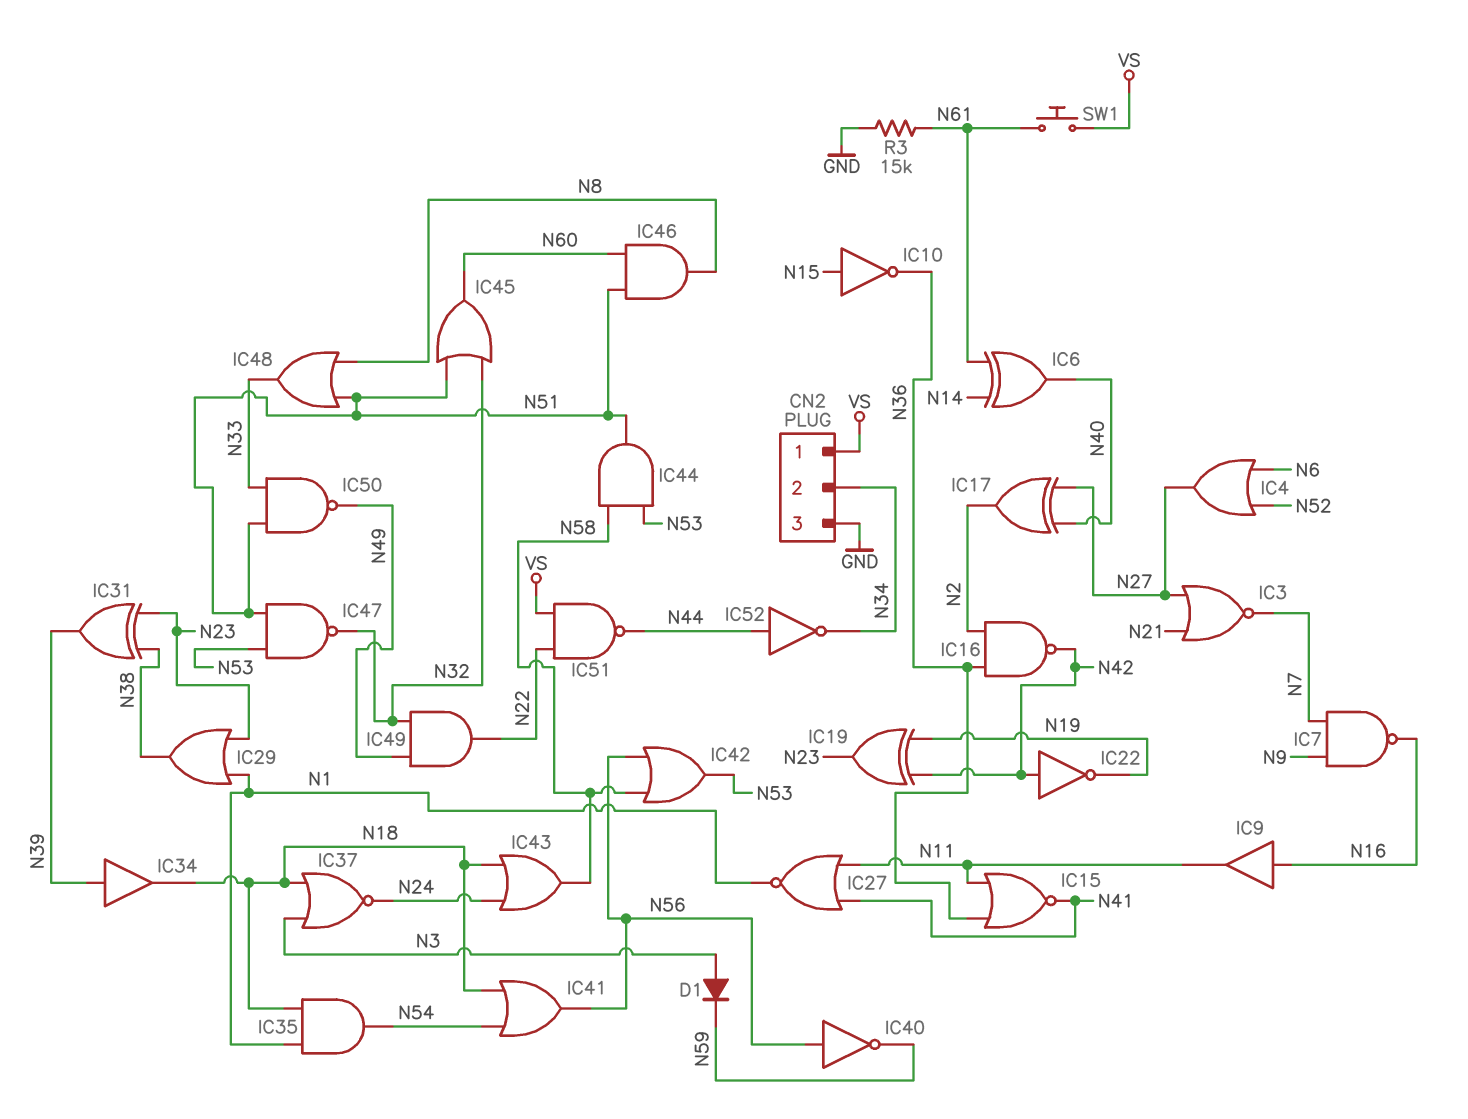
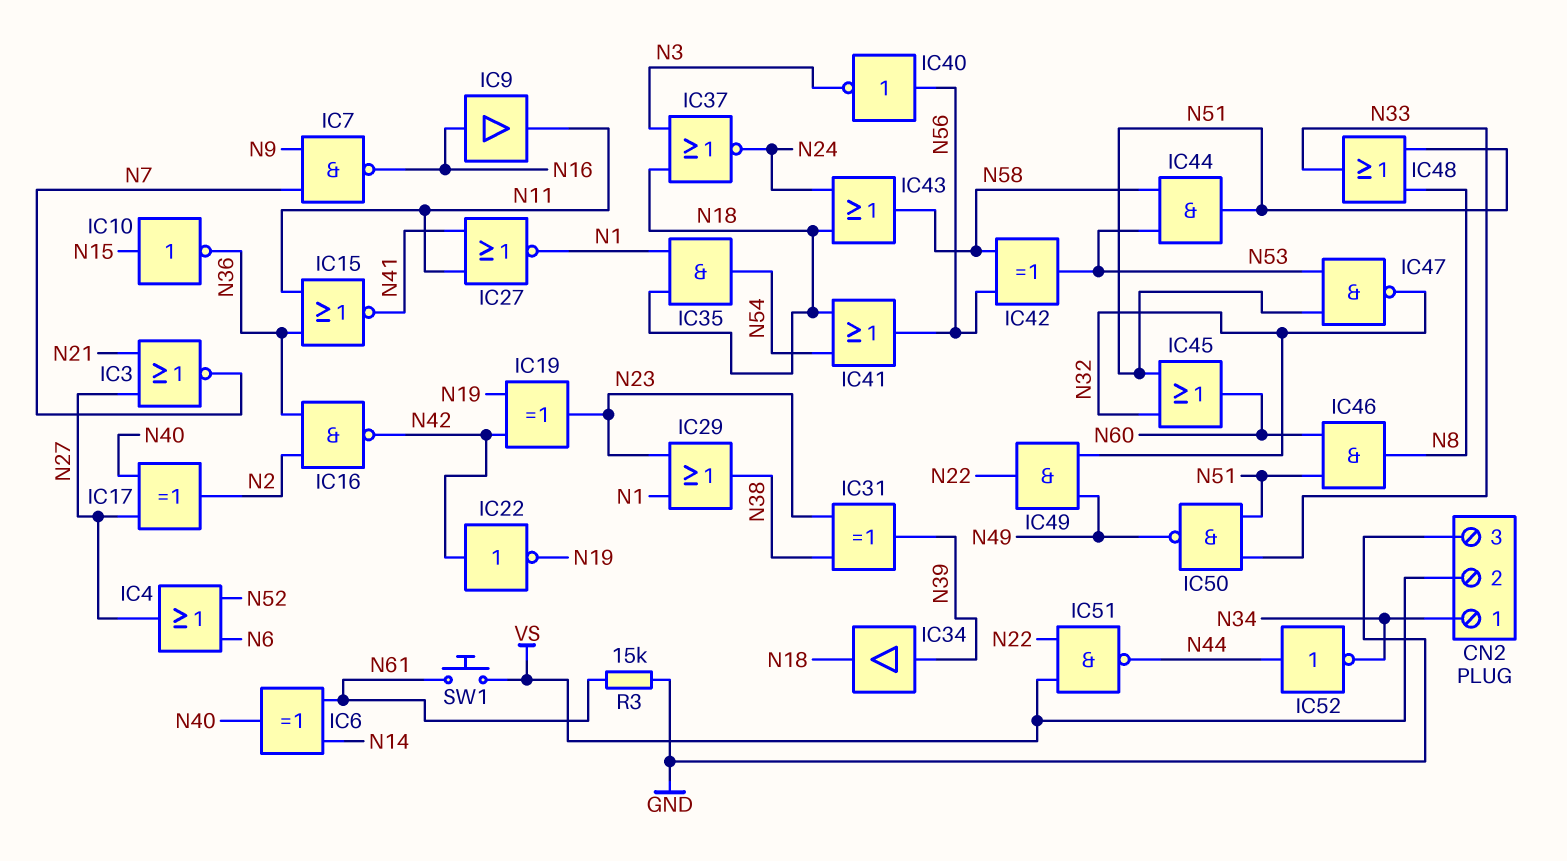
CN2 pin 1: VS -> N34
CN2 pin 2: N34 -> VS
D1: diode (A N3, K N59) -> none
IC40: NOT (in N56, out N59) -> NOT (in N56, out N3)
IC42: OR (in N56, in N58, out N53) -> XOR (in N56, in N58, out N53)

